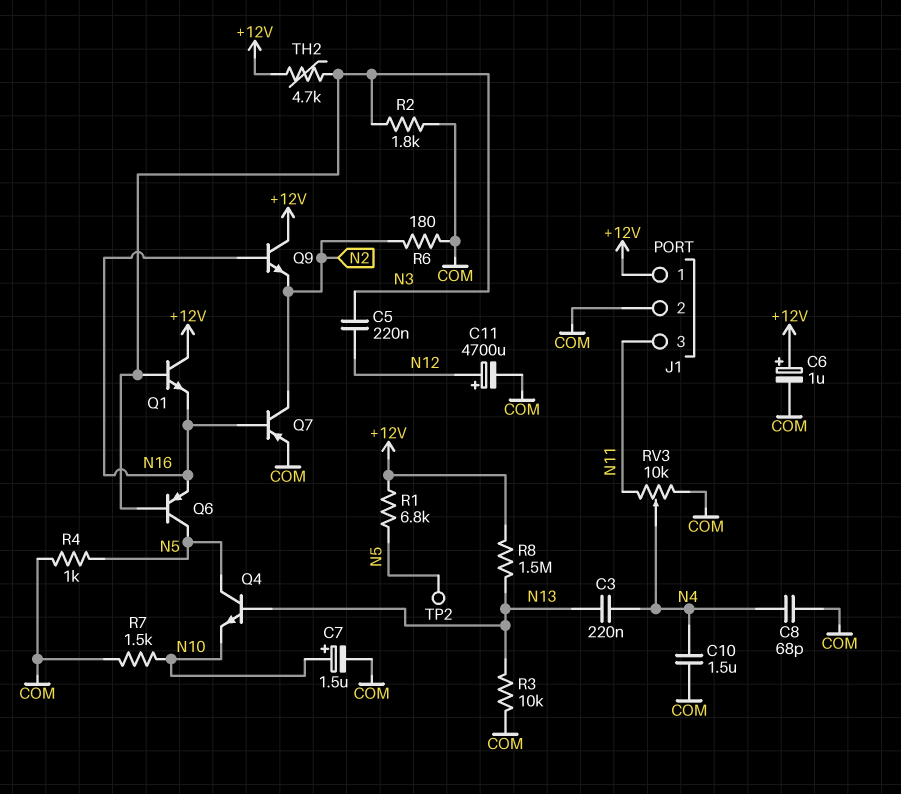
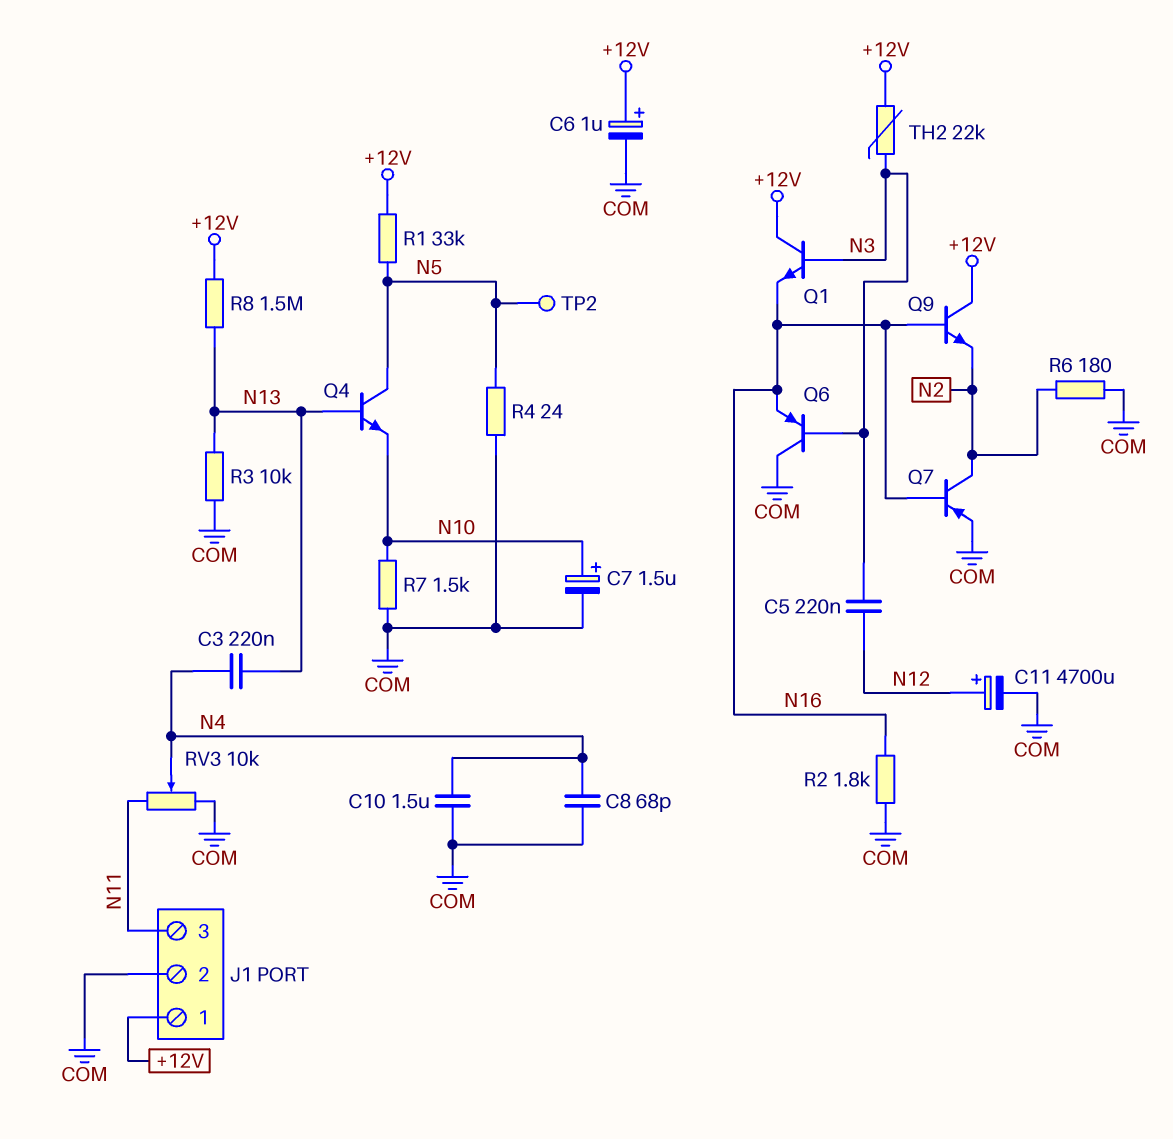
Q6: PNP (B N3, C N5, E N16) -> PNP (B N3, C COM, E N16)
R1: 6.8k (+12V, N5) -> 33k (+12V, N5)
R2: 1.8k (COM, N3) -> 1.8k (COM, N16)
R4: 1k (COM, N5) -> 24 (COM, N5)
TH2: 4.7k (+12V, N3) -> 22k (+12V, N3)

